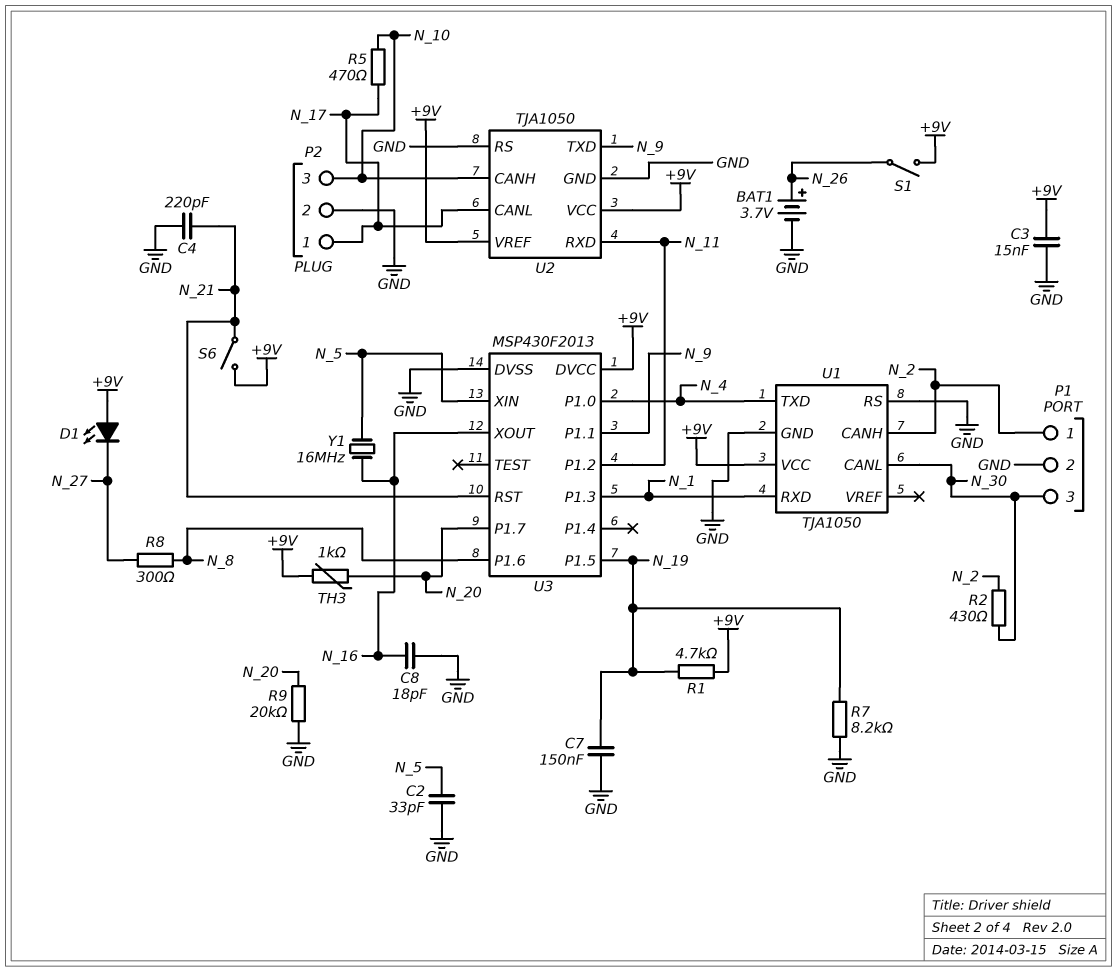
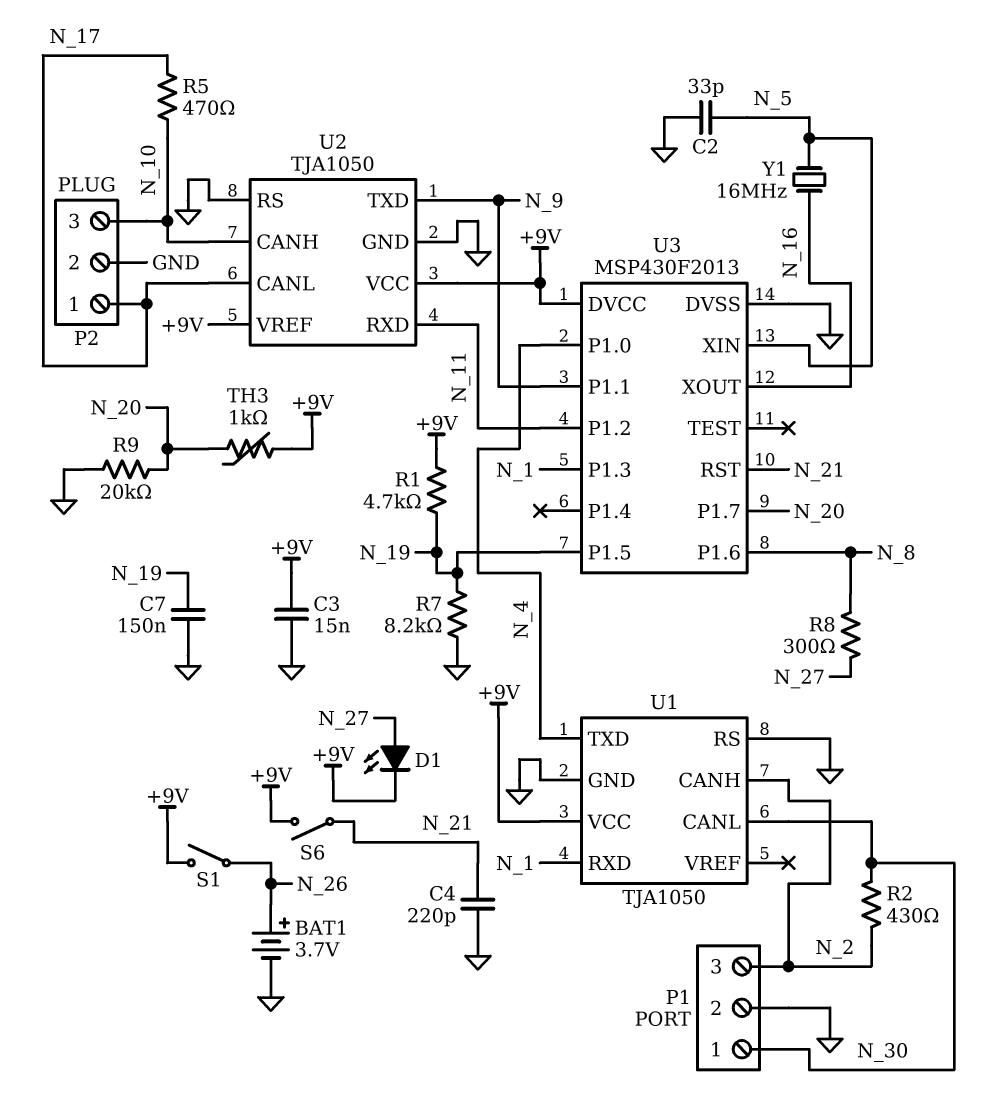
C8: 18pF (GND, N_16) -> none
D1: LED (A +9V, K N_27) -> LED (A N_27, K +9V)
P1 pin 1: N_2 -> N_30
P1 pin 3: N_30 -> N_2

